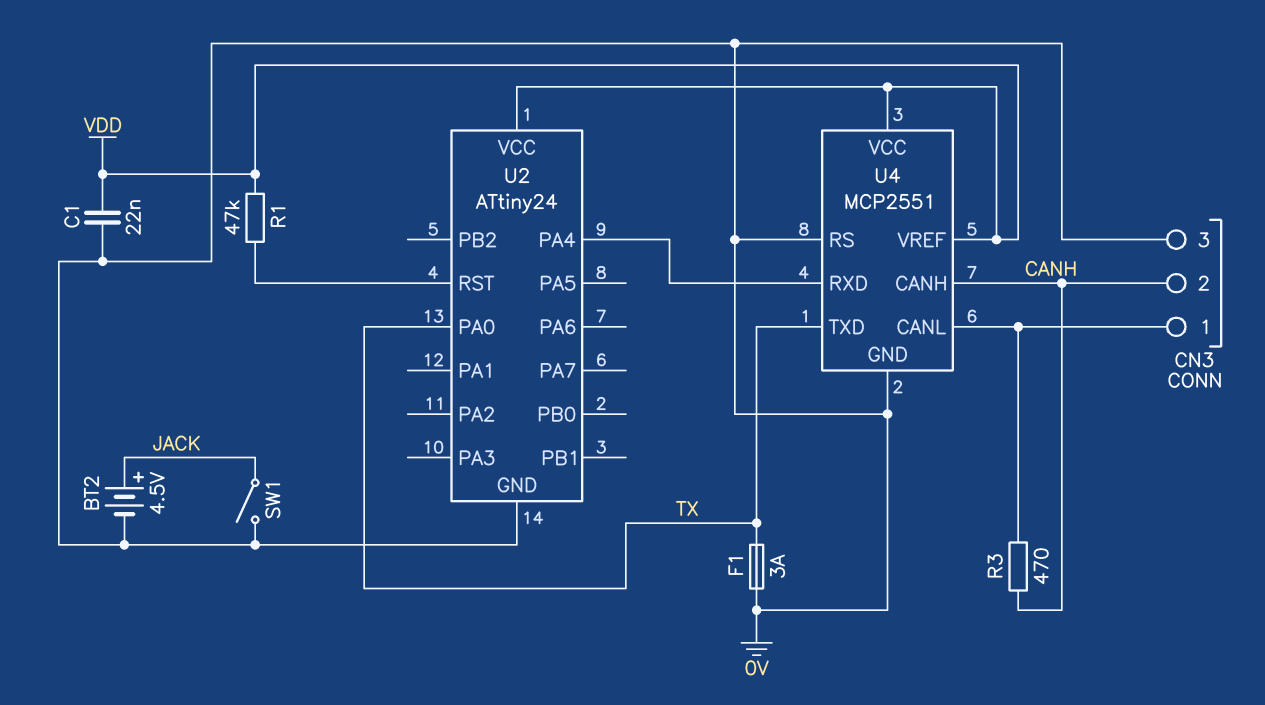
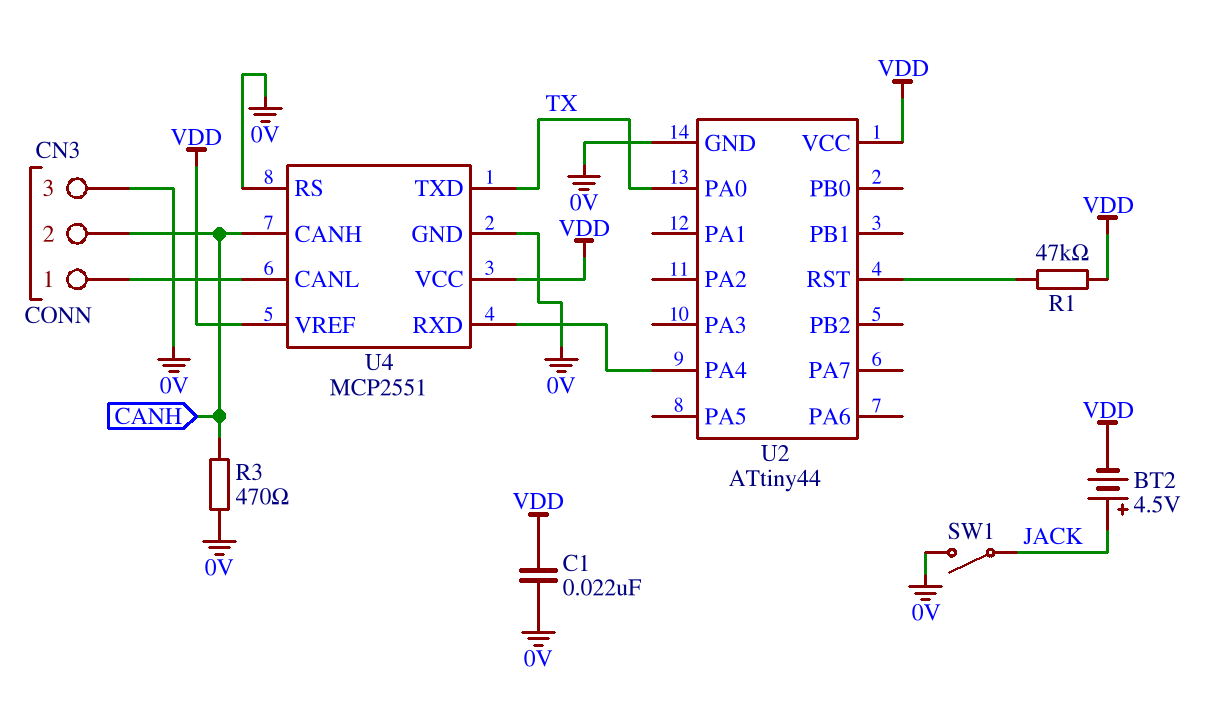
BT2: 4.5V (plus JACK, minus 0V) -> 4.5V (plus JACK, minus VDD)
F1: 3A (0V, TX) -> none
R3: 470 (CANH, CN3/1) -> 470 (0V, CANH)
U2: ATtiny24 -> ATtiny44

